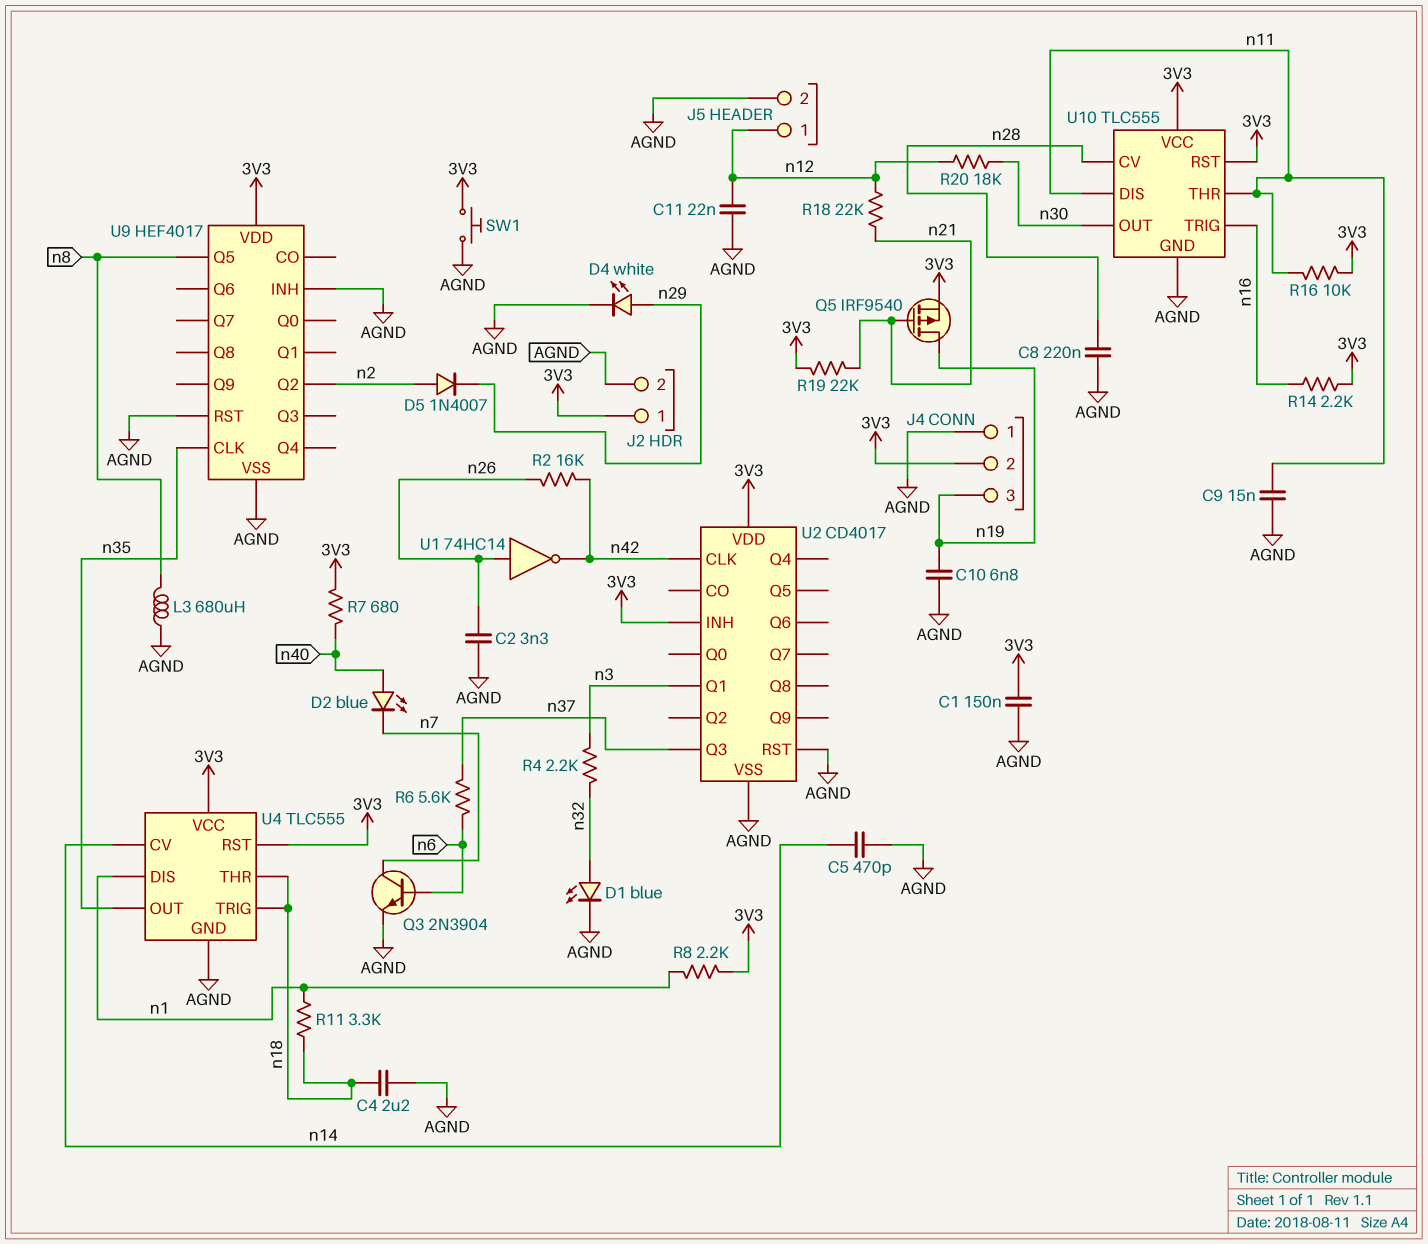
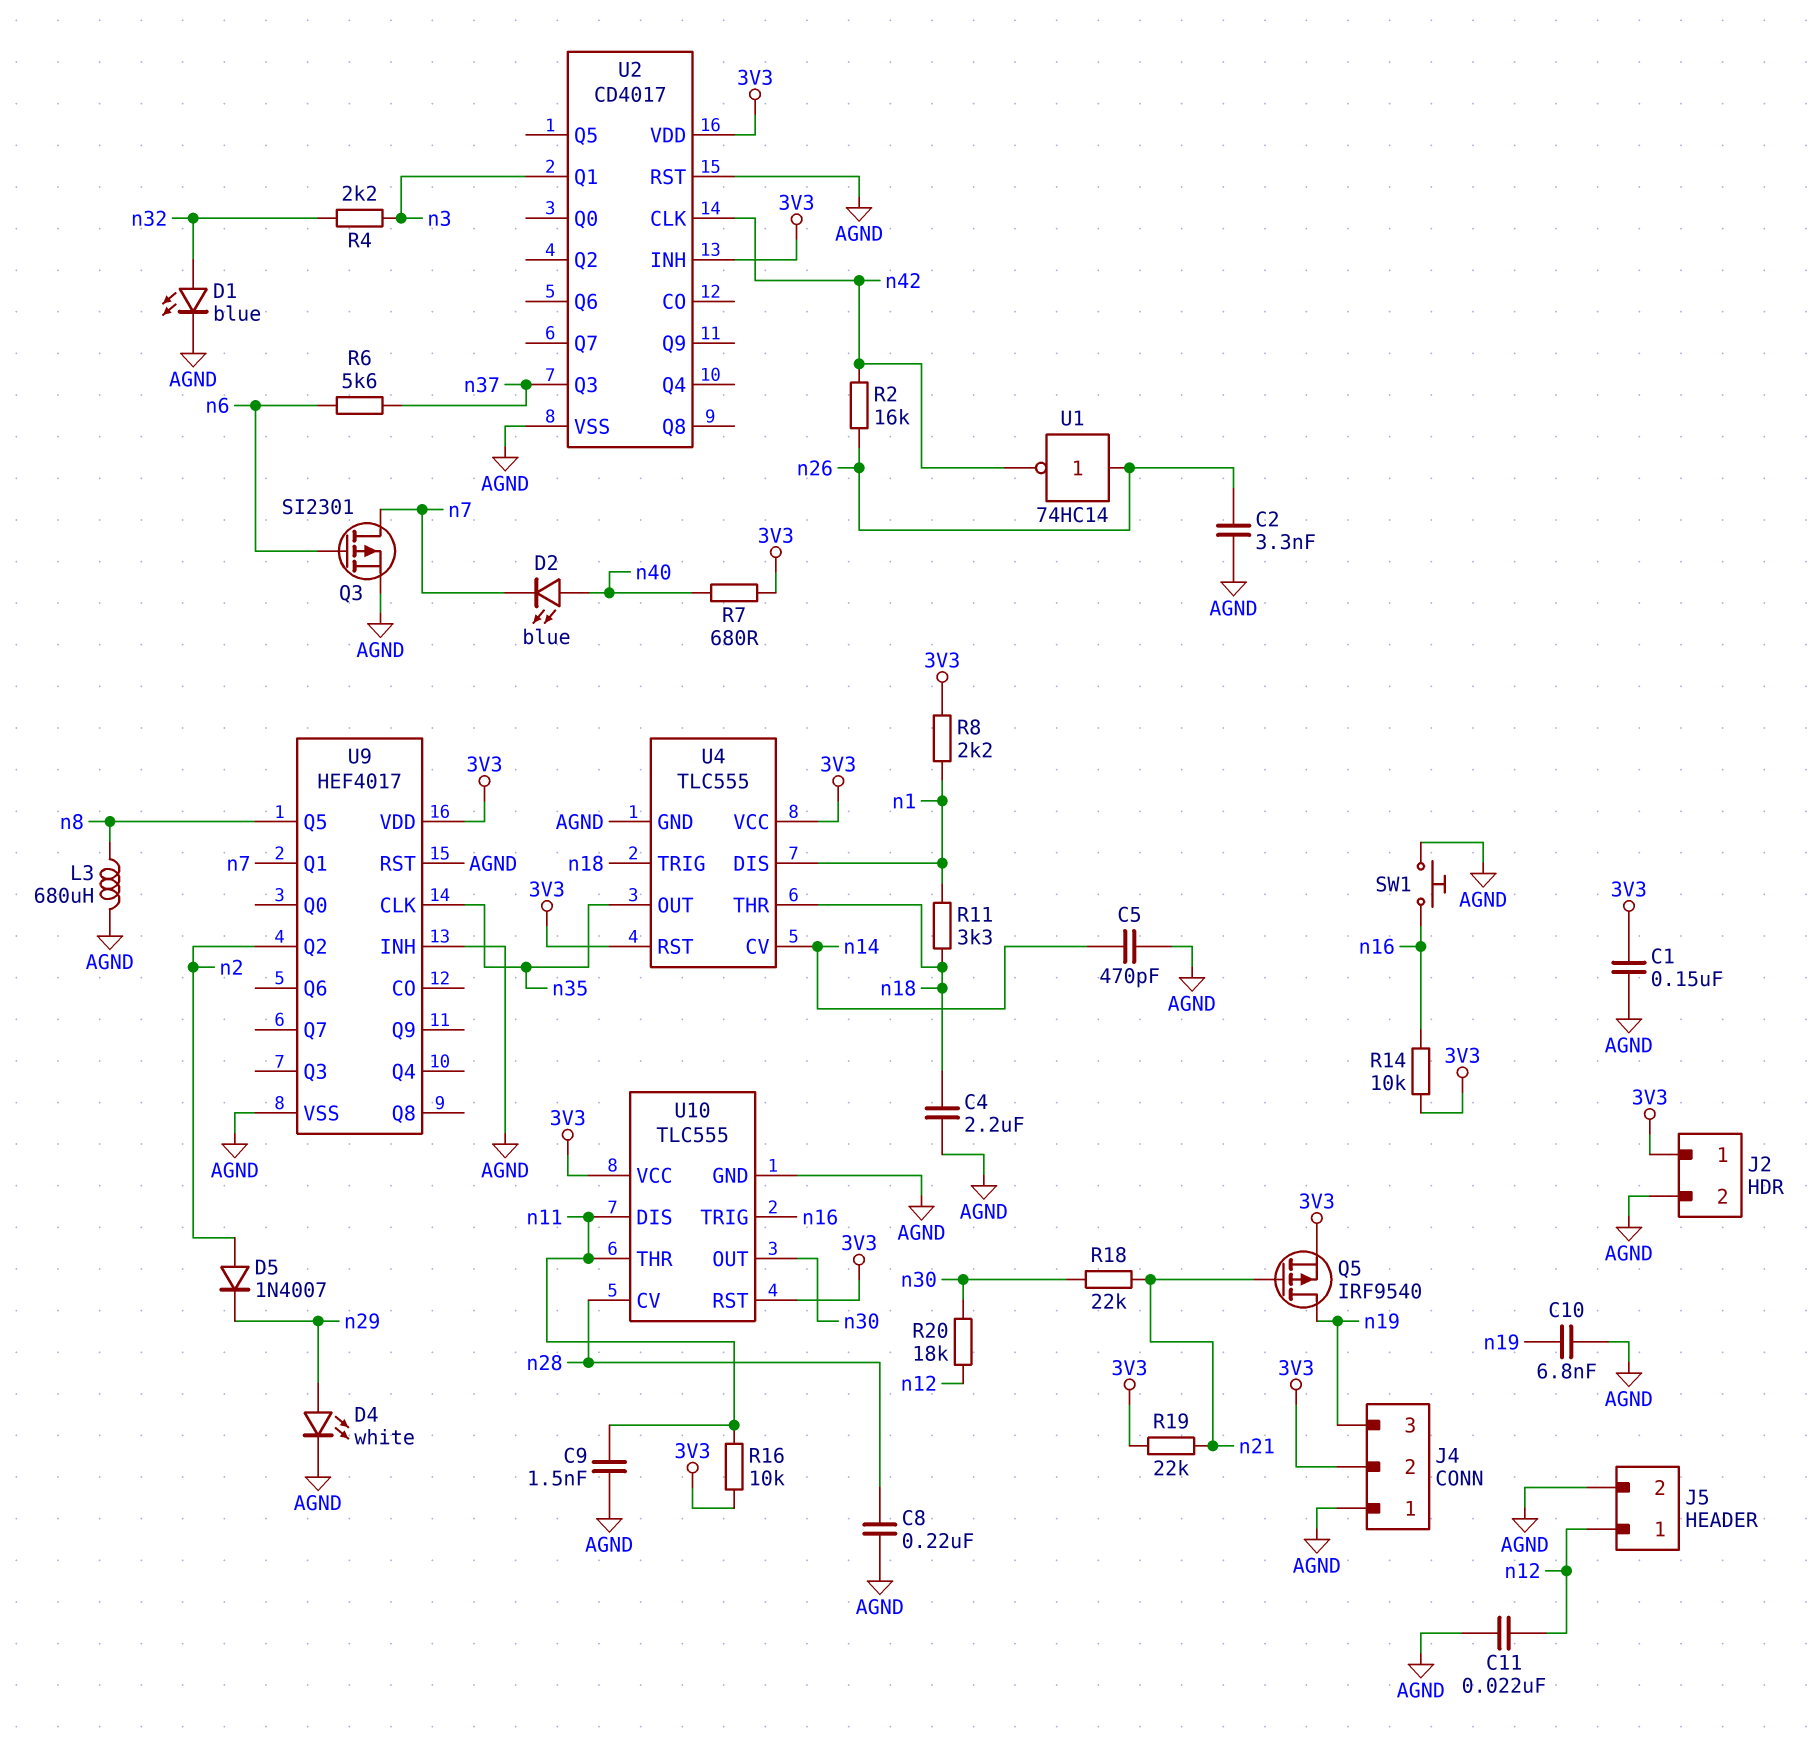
C9: 15nF (AGND, n11) -> 1.5nF (AGND, n11)
Q3: NPN 2N3904 (B n6, C n7, E AGND) -> PMOS SI2301 (G n6, D n7, S AGND)
R14: 2.2k (3V3, n16) -> 10k (3V3, n16)
R18: 22k (n12, n21) -> 22k (n21, n30)
SW1: button (3V3, AGND) -> button (AGND, n16)
U9 pin Q1: none -> n7

